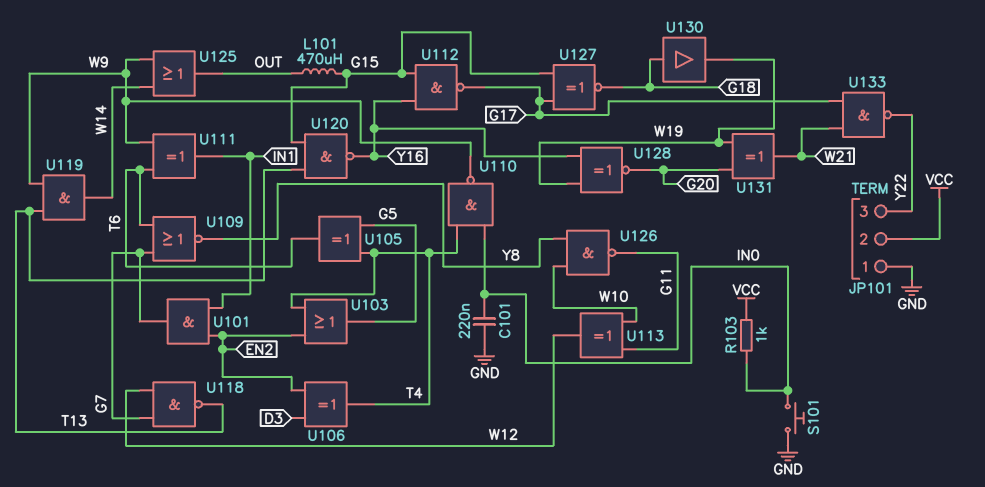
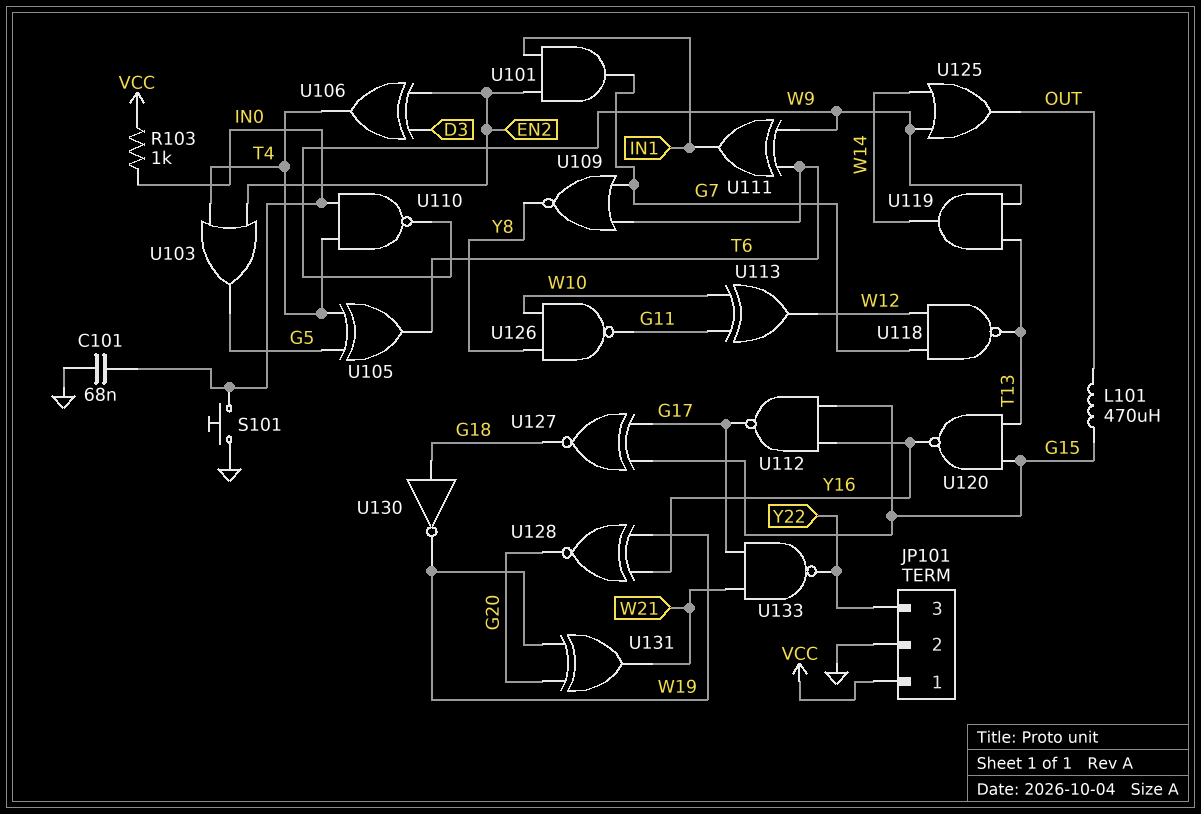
C101: 220nF (GND, IN0) -> 68nF (GND, IN0)
JP101 pin 1: GND -> VCC
JP101 pin 2: VCC -> GND
U130: buffer (in G18, out W19) -> NOT (in G18, out W19)

